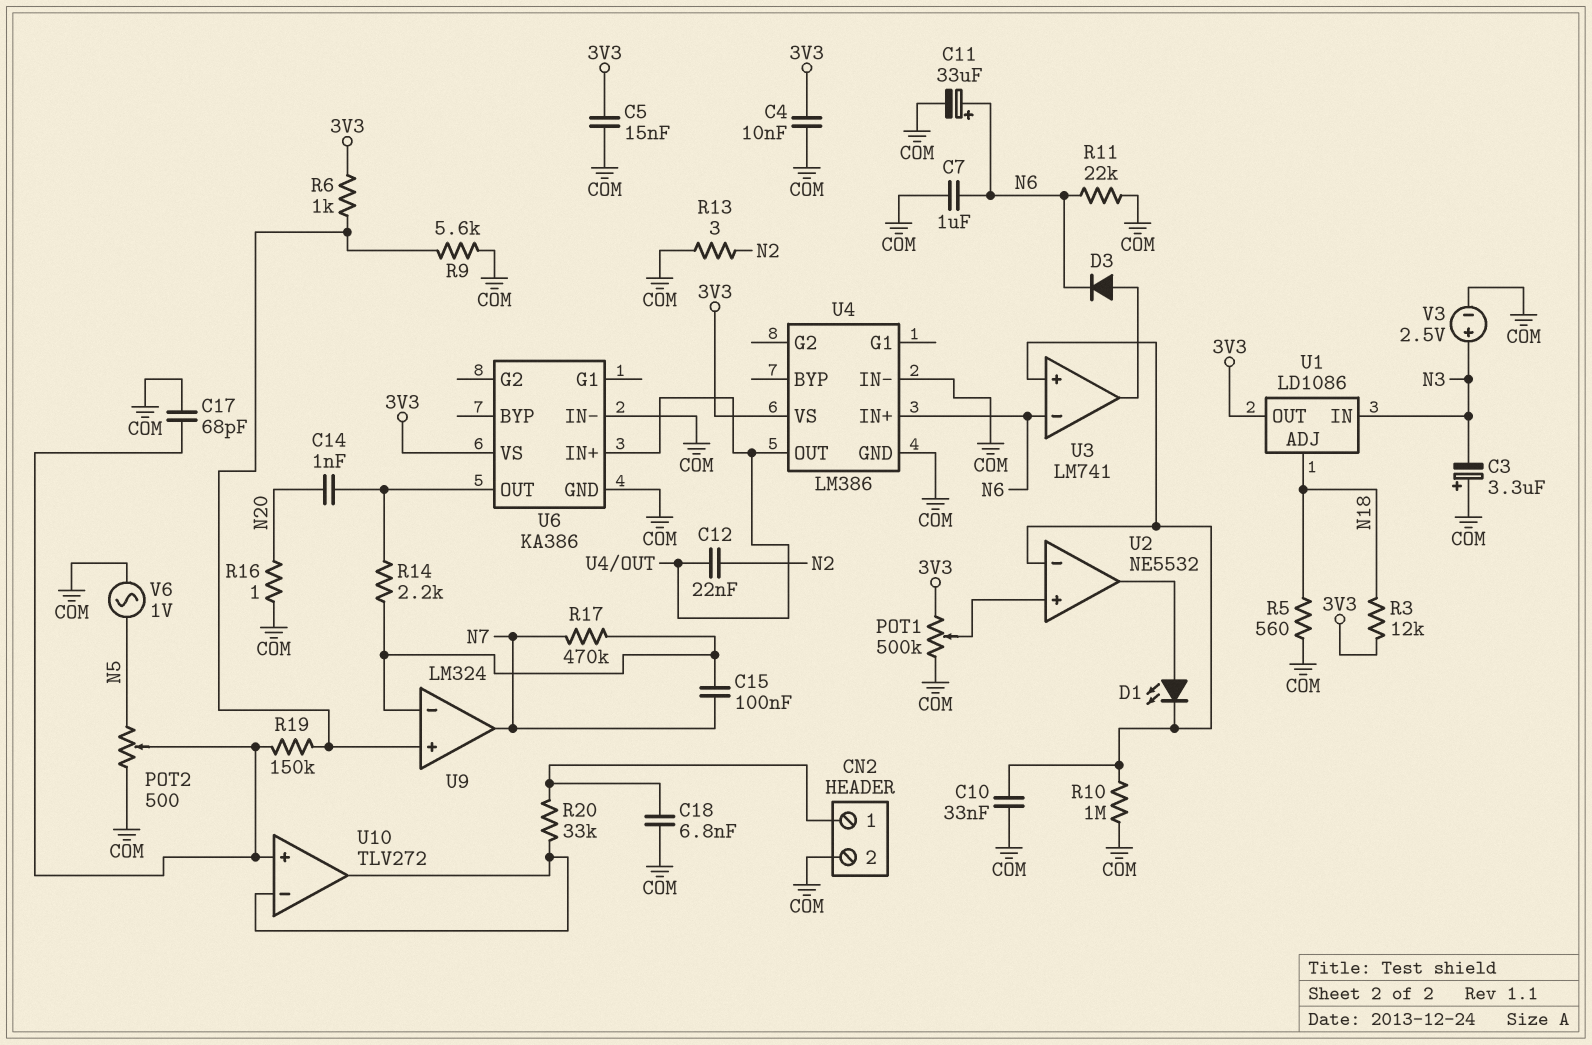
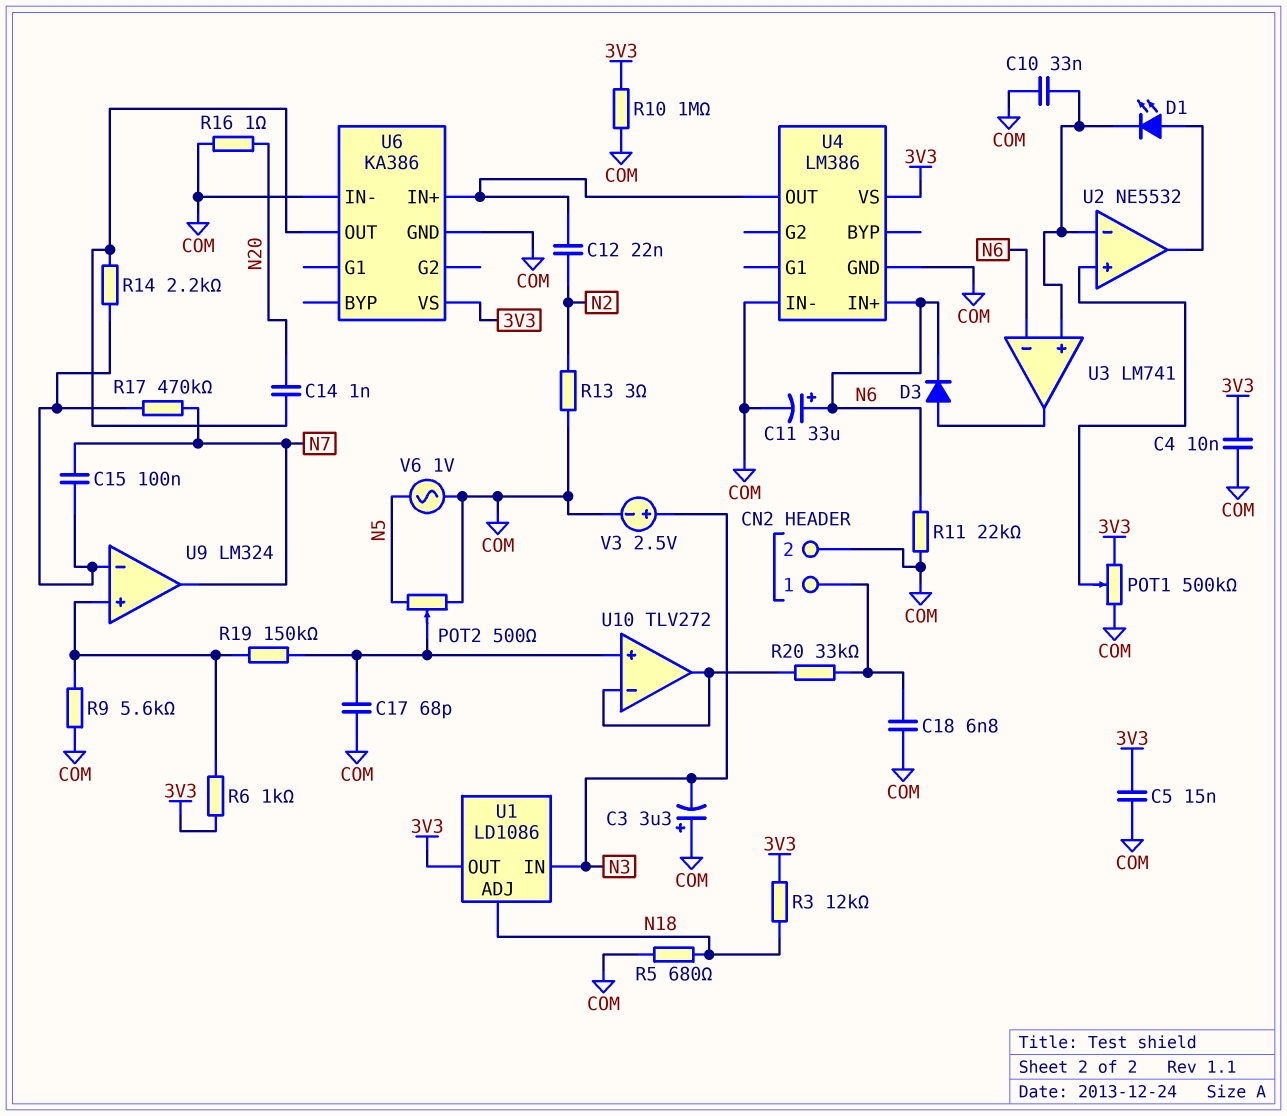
C7: 1uF (COM, N6) -> none
R5: 560 (COM, N18) -> 680 (COM, N18)
R10: 1M (COM, U2/in-) -> 1M (3V3, COM)

